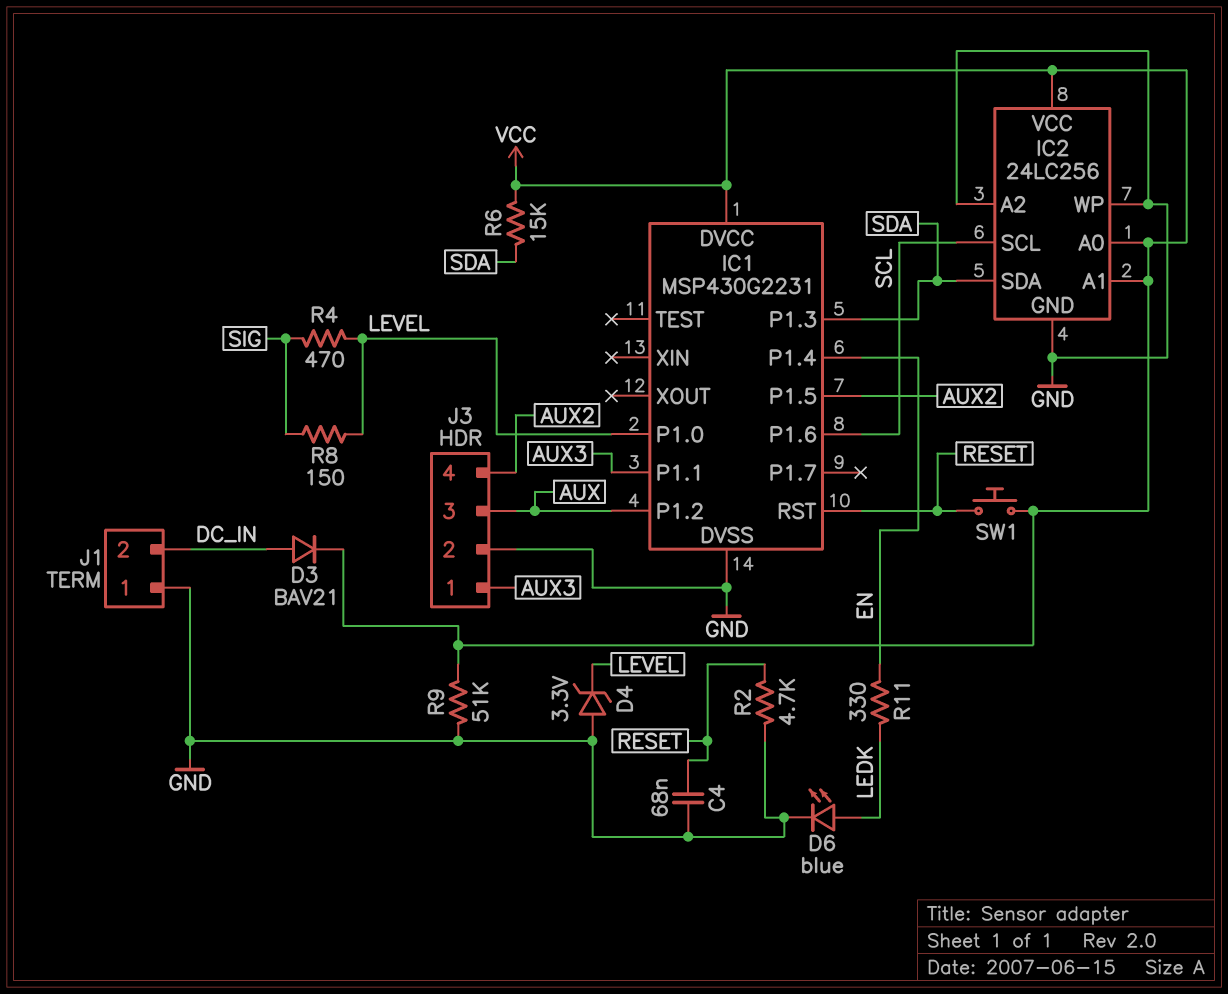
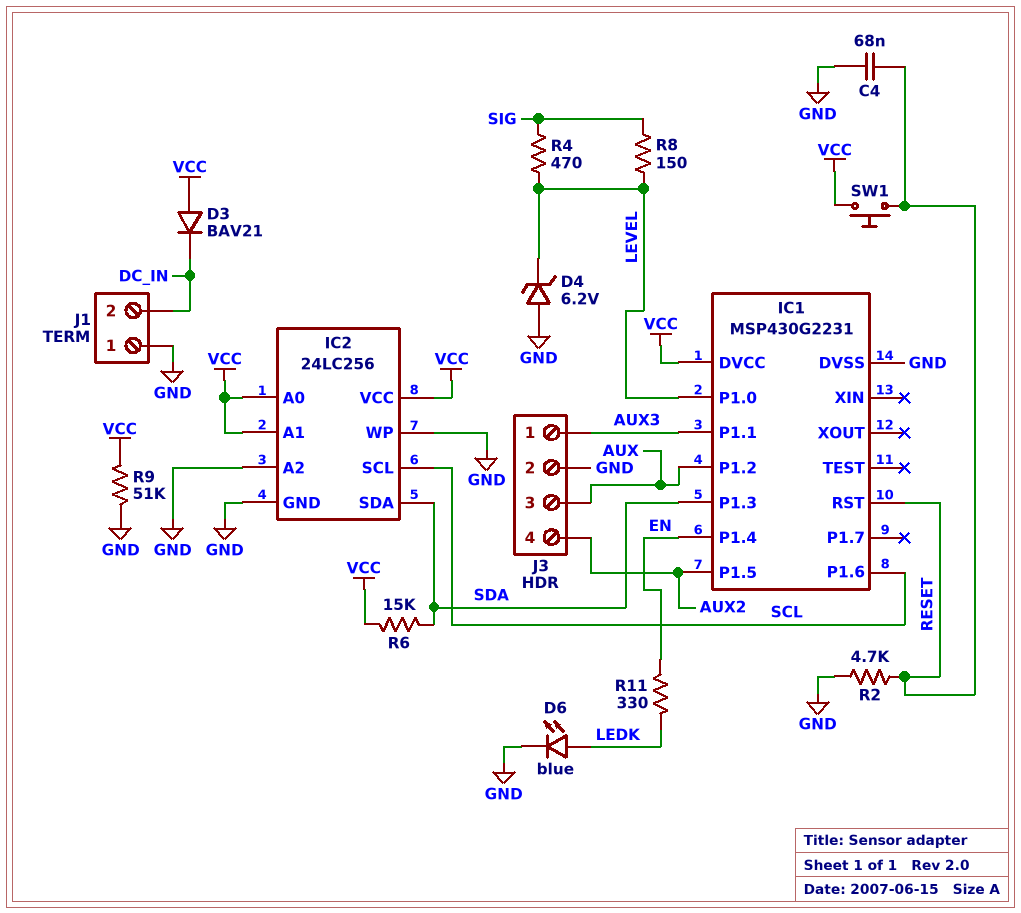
D3: diode BAV21 (A DC_IN, K VCC) -> diode BAV21 (A VCC, K DC_IN)
D4: zener 3.3V (A GND, K LEVEL) -> zener 6.2V (A GND, K LEVEL)

